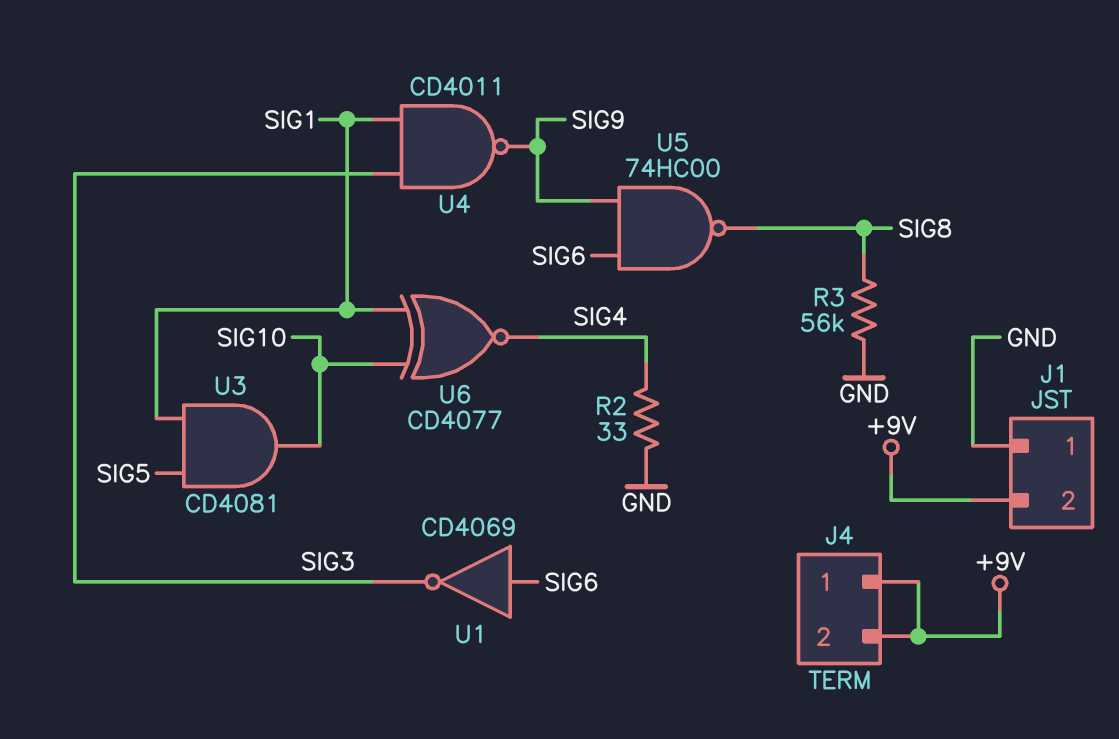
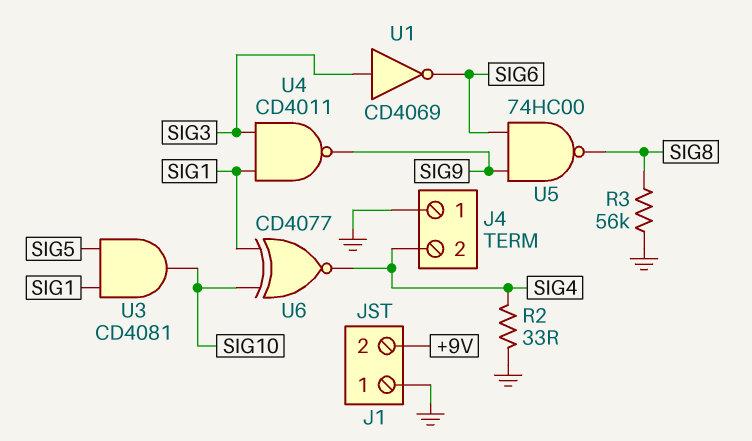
J4 pin 1: +9V -> GND
J4 pin 2: +9V -> SIG4
U1: NOT CD4069 (in SIG6, out SIG3) -> NOT CD4069 (in SIG3, out SIG6)

